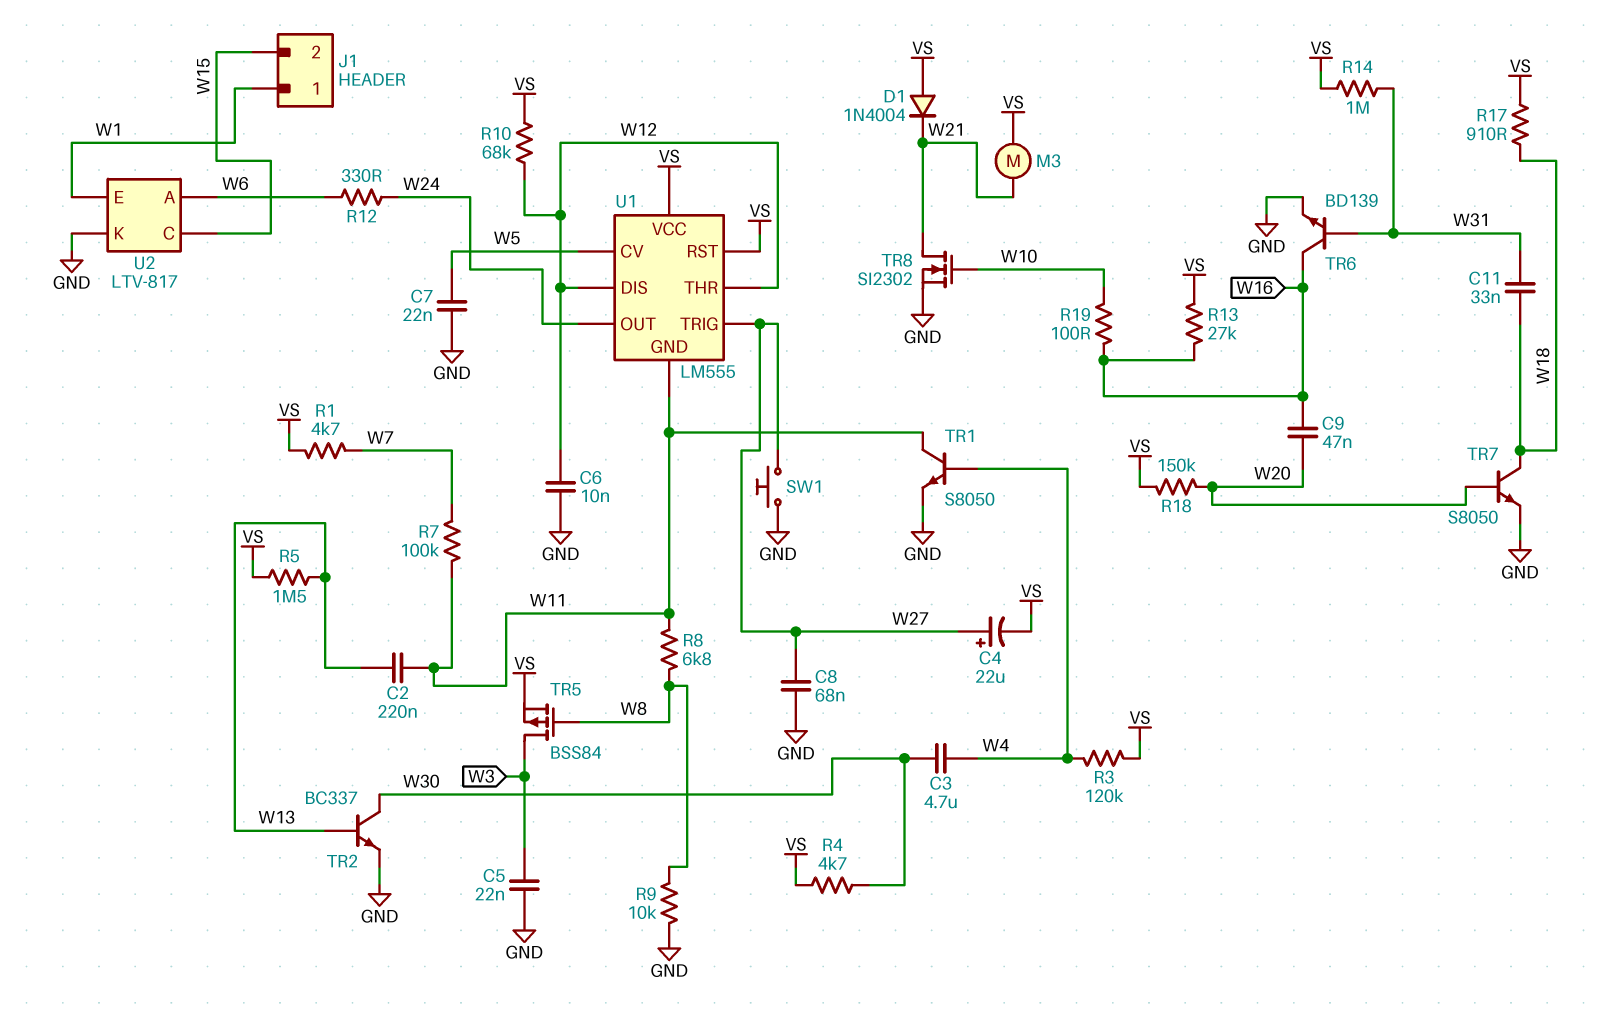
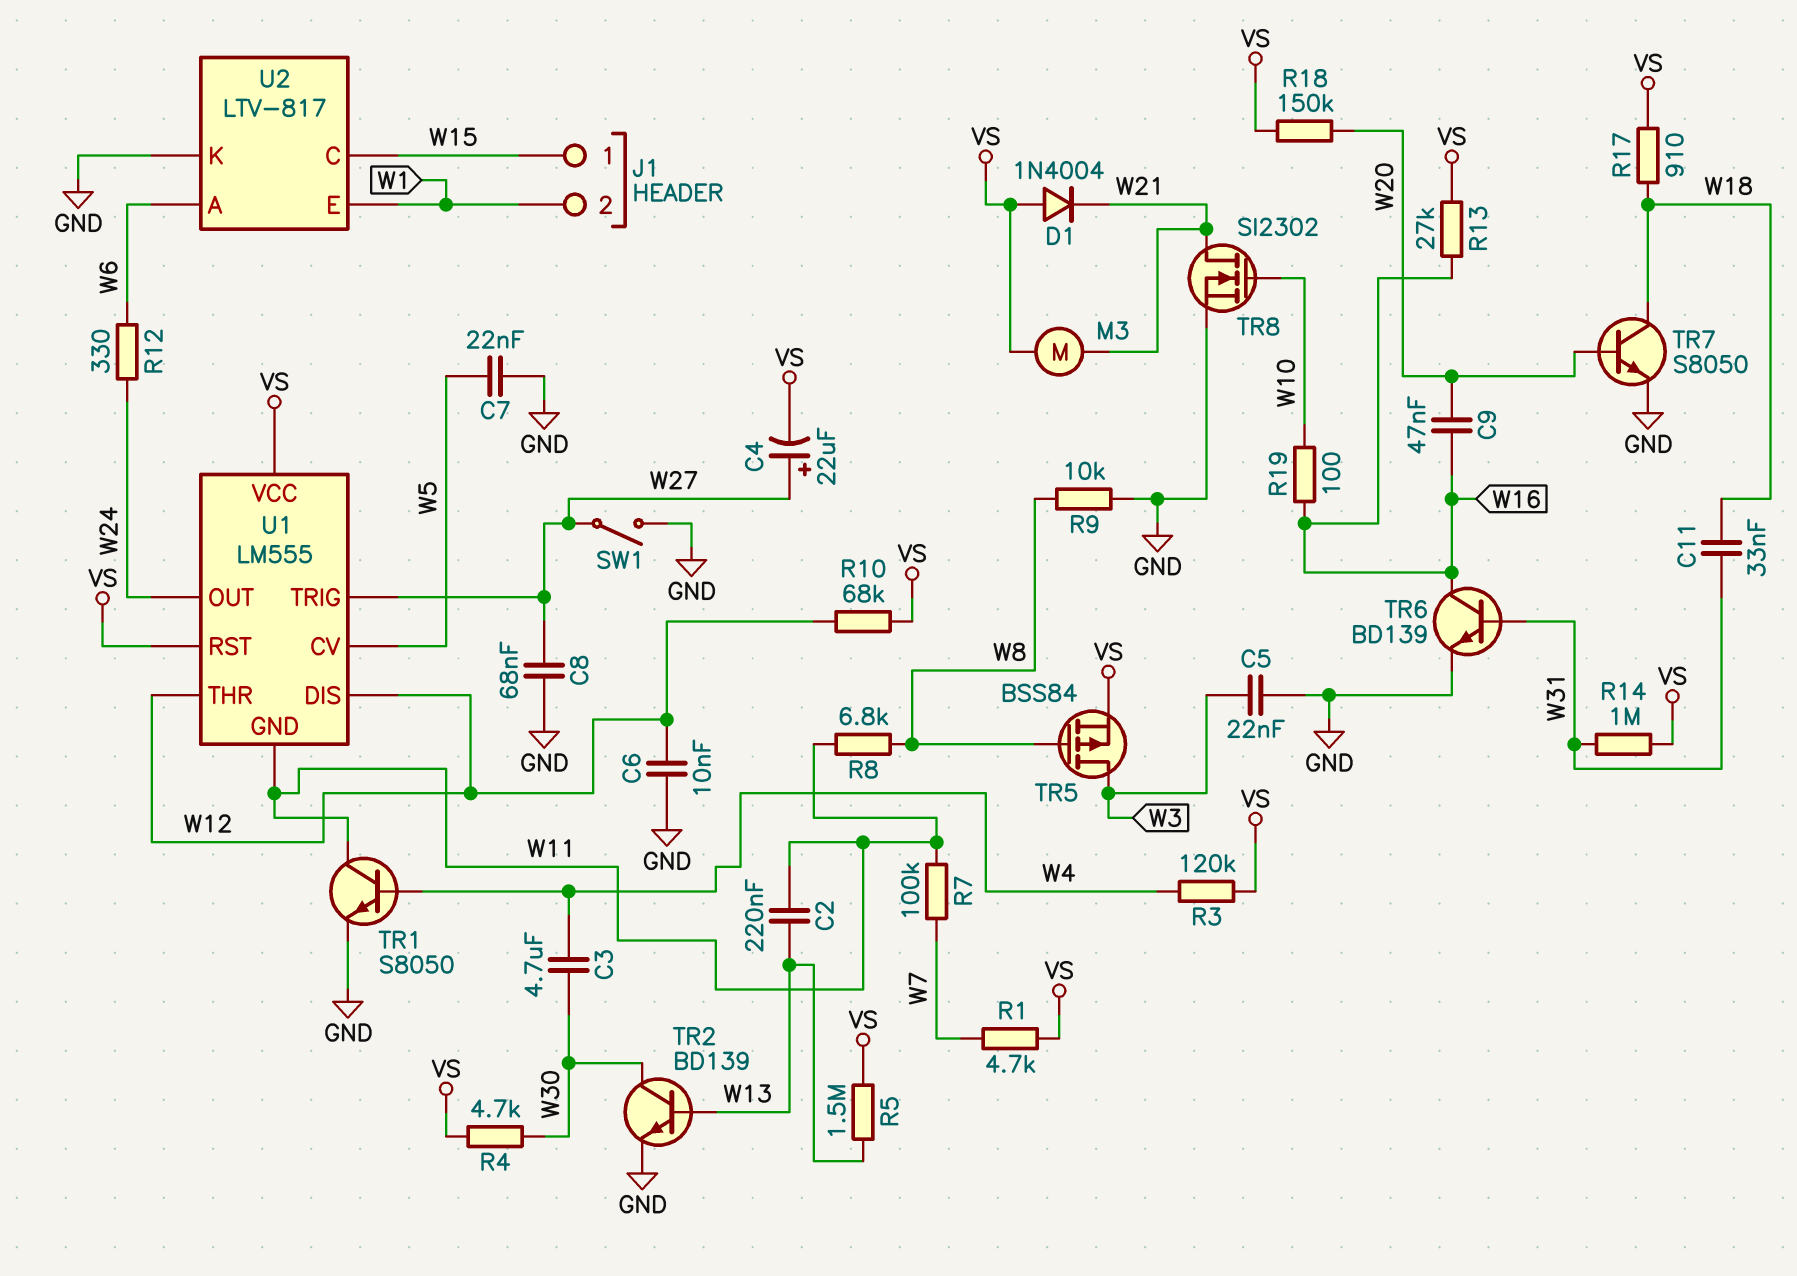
J1 pin 1: W1 -> W15
J1 pin 2: W15 -> W1
SW1: button (GND, W27) -> switch (GND, W27)
TR2: NPN BC337 (B W13, C W30, E GND) -> NPN BD139 (B W13, C W30, E GND)

